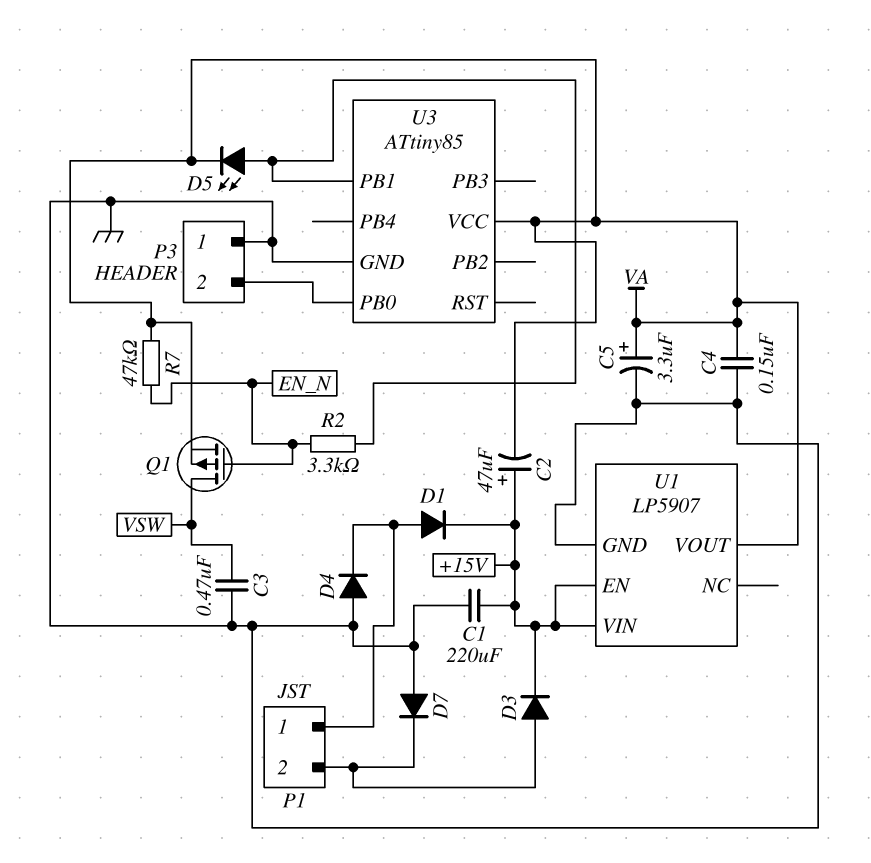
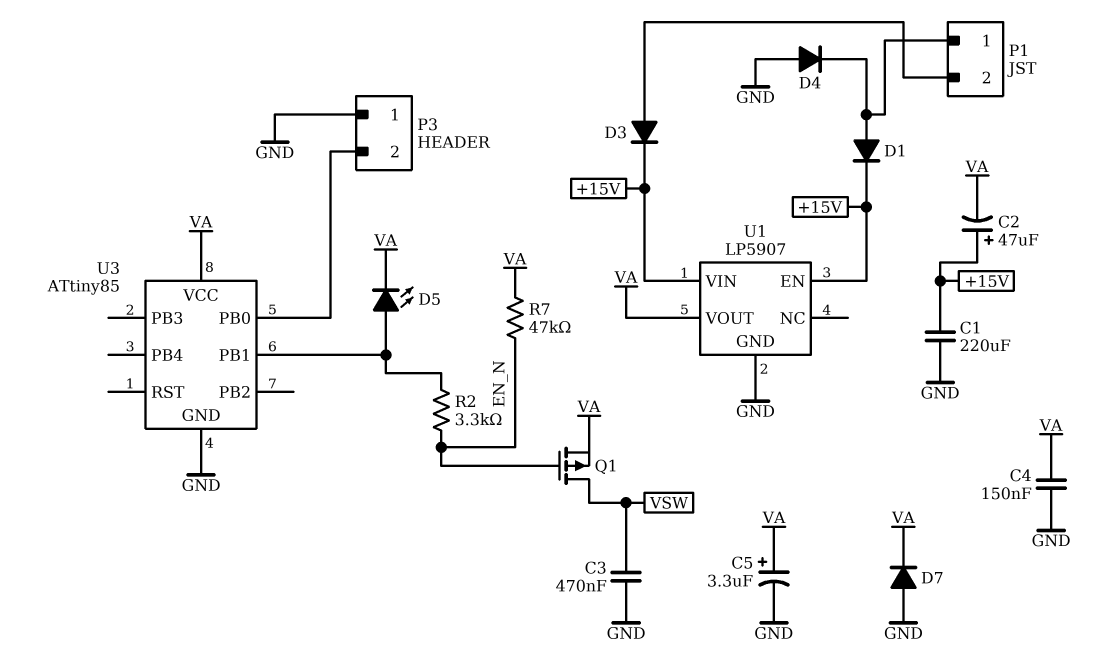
D7: diode (A GND, K P1/2) -> diode (A GND, K VA)

